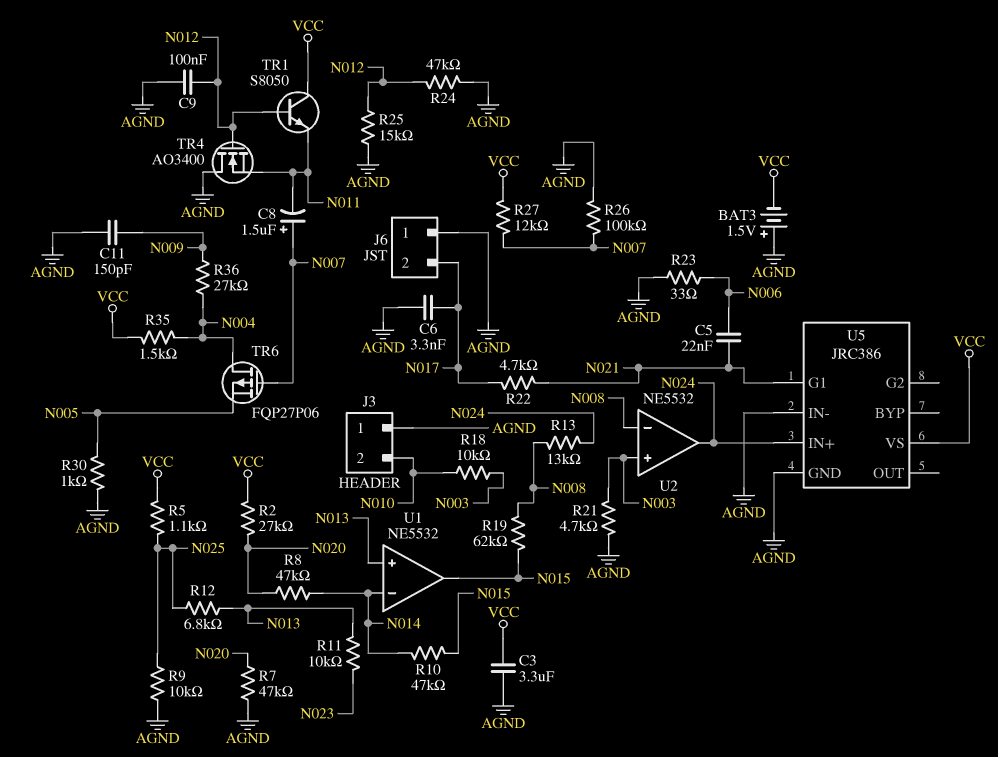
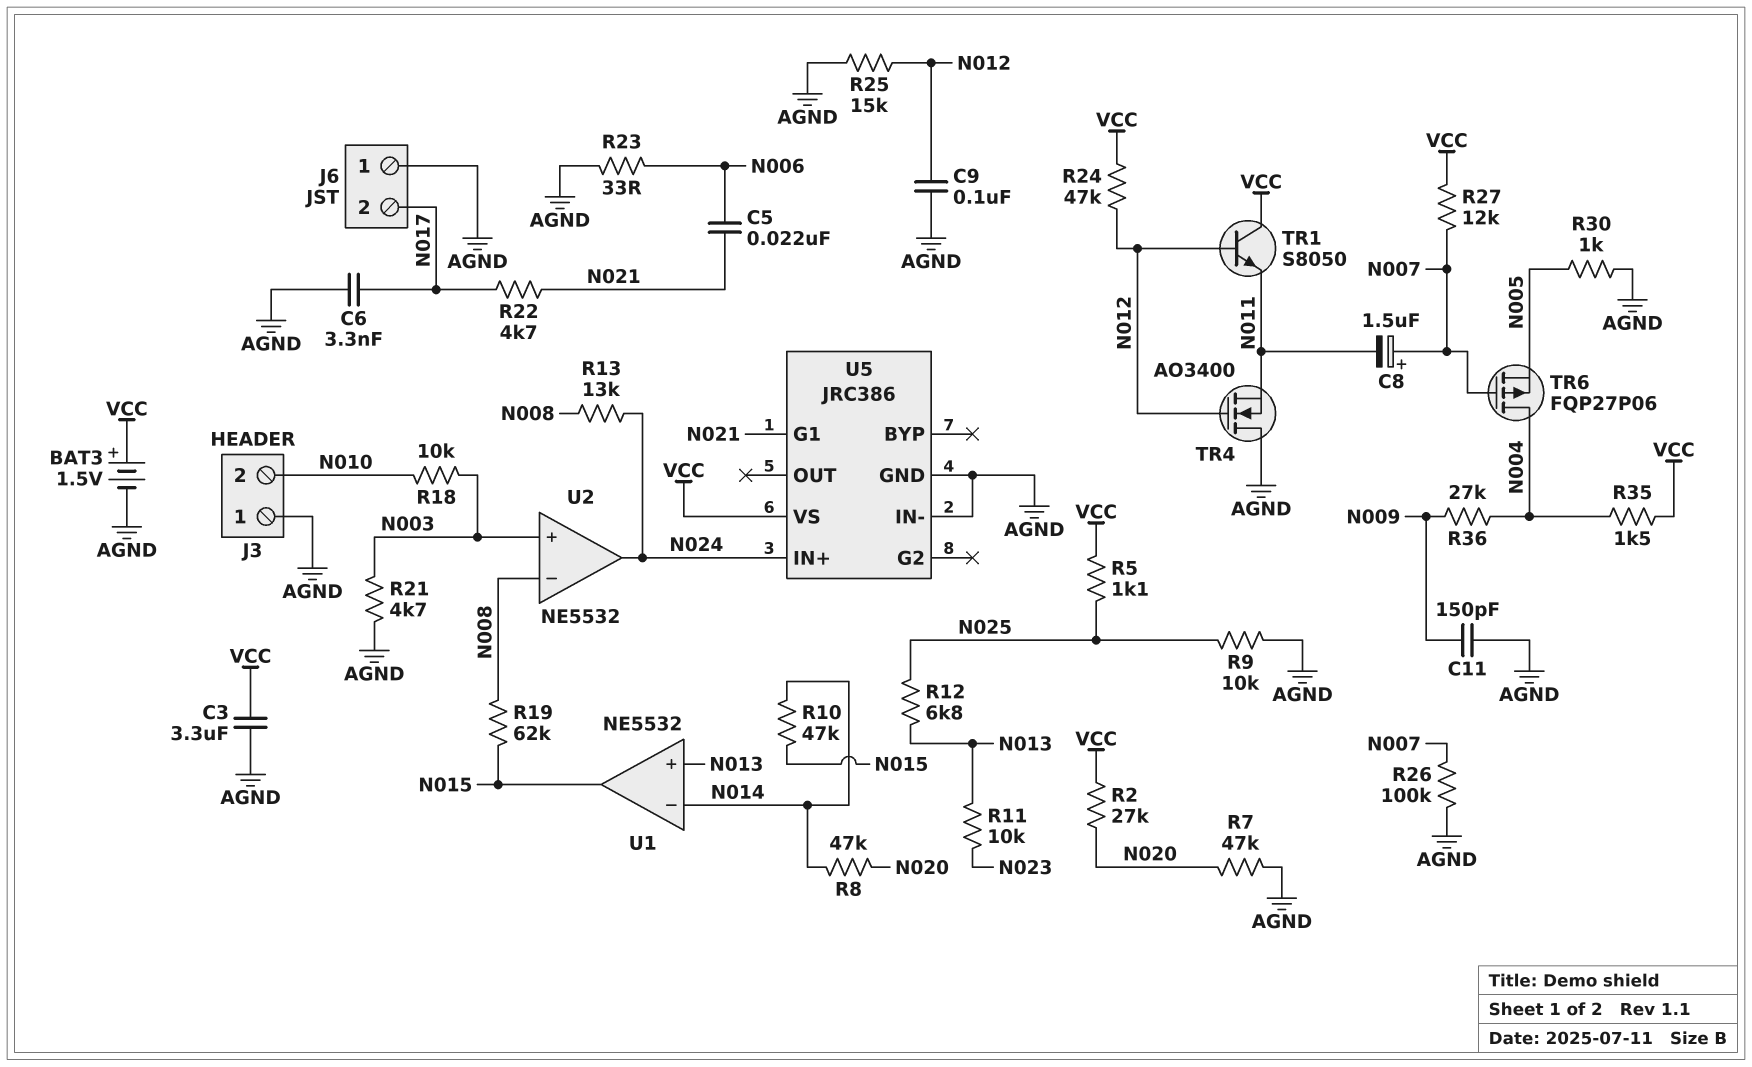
BAT3: 1.5V (plus AGND, minus VCC) -> 1.5V (plus VCC, minus AGND)
R24: 47k (AGND, N012) -> 47k (N012, VCC)

